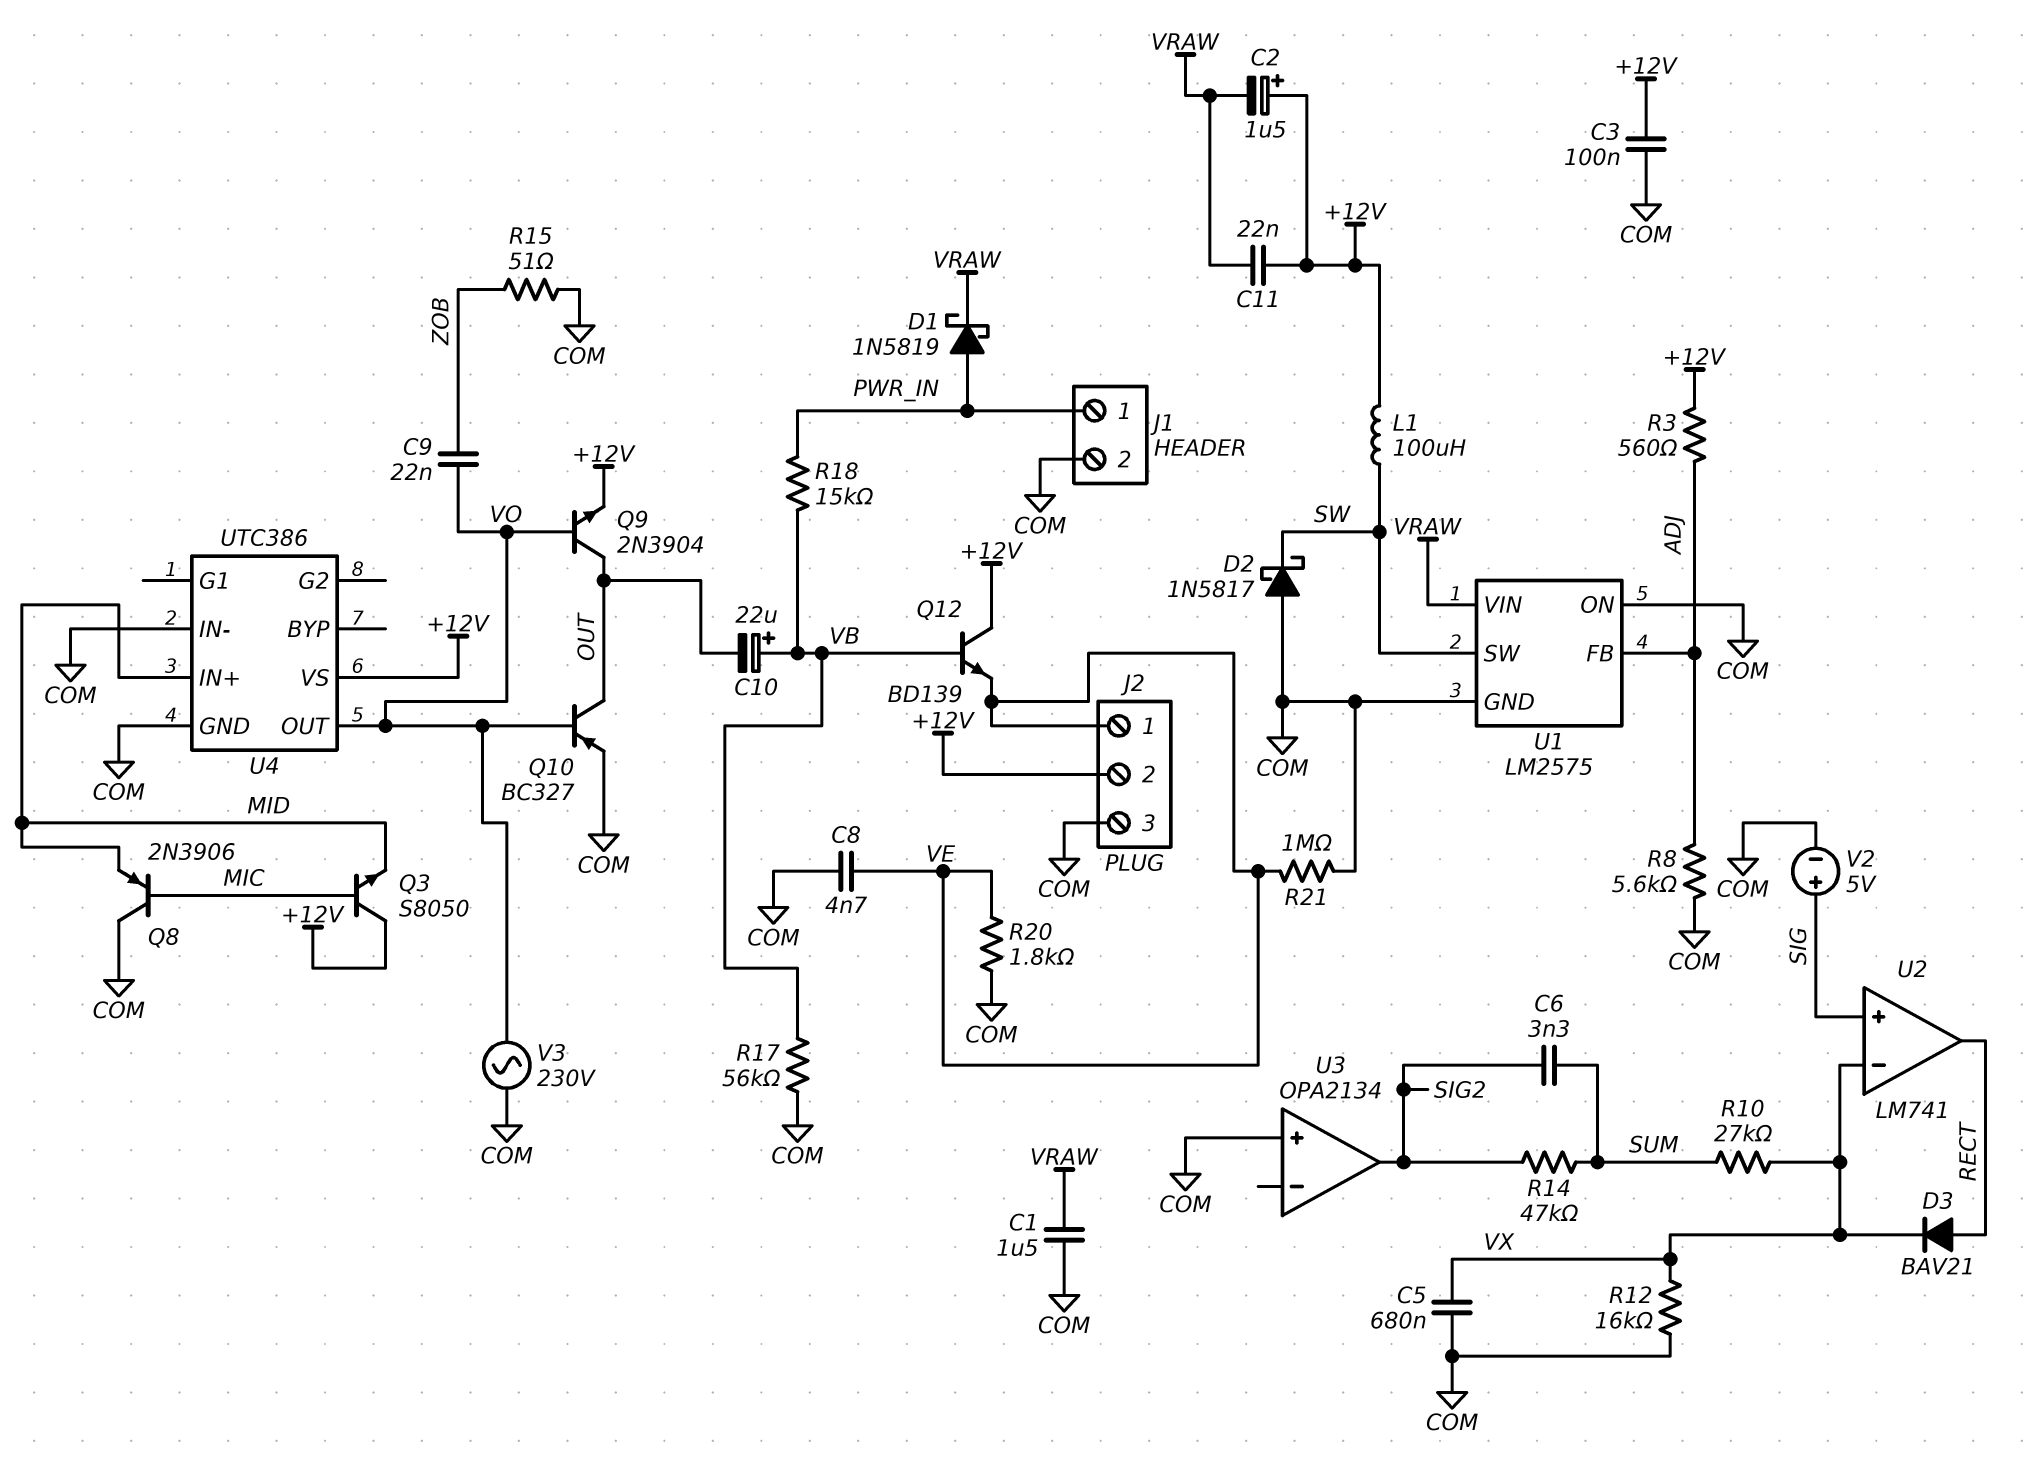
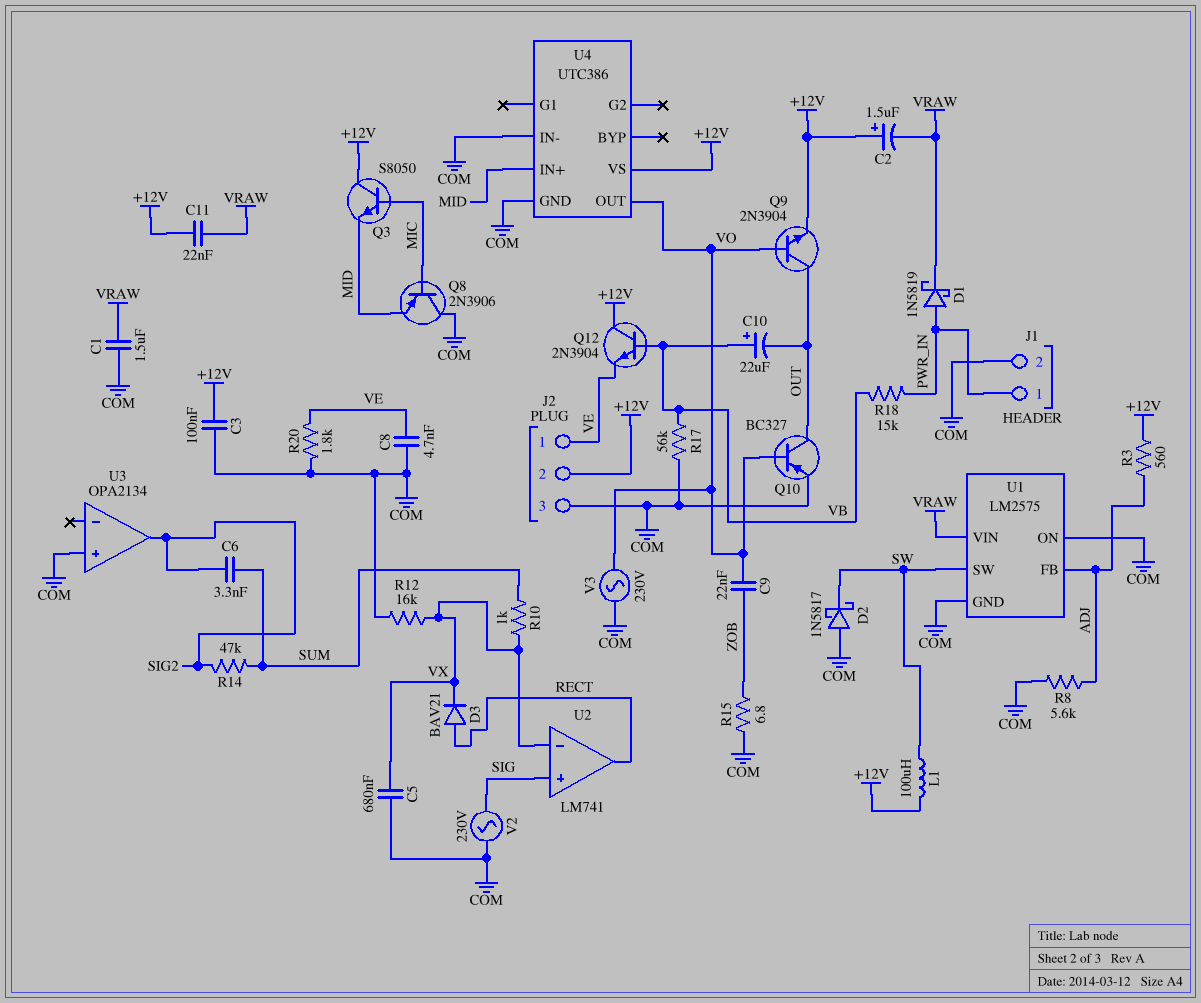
Q12: NPN BD139 (B VB, C +12V, E VE) -> NPN 2N3904 (B VB, C +12V, E VE)
R10: 27k (SUM, VX) -> 1k (SUM, VX)
R15: 51 (COM, ZOB) -> 6.8 (COM, ZOB)
R21: 1M (COM, VE) -> none
V2: 5V (plus SIG, minus COM) -> AC 230V (COM, SIG)

